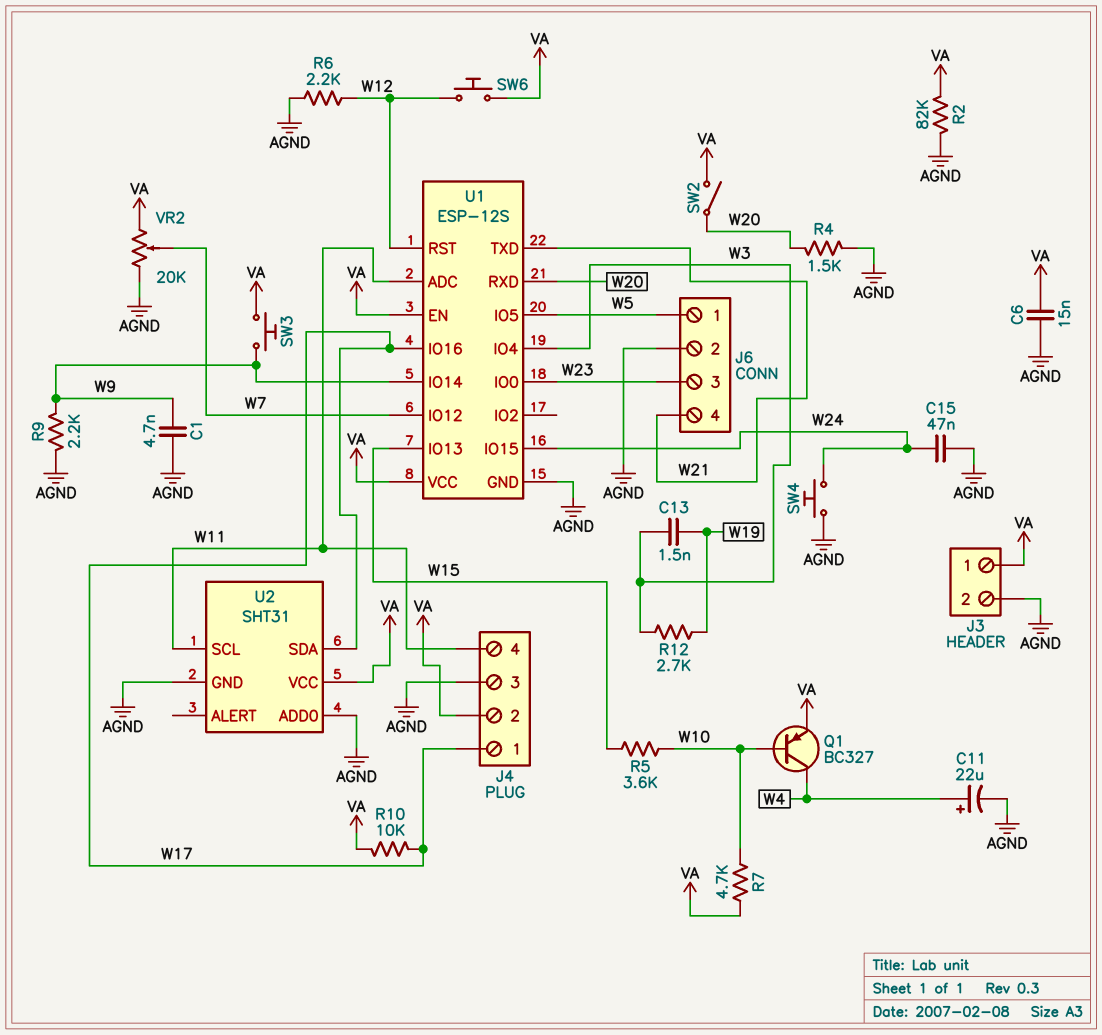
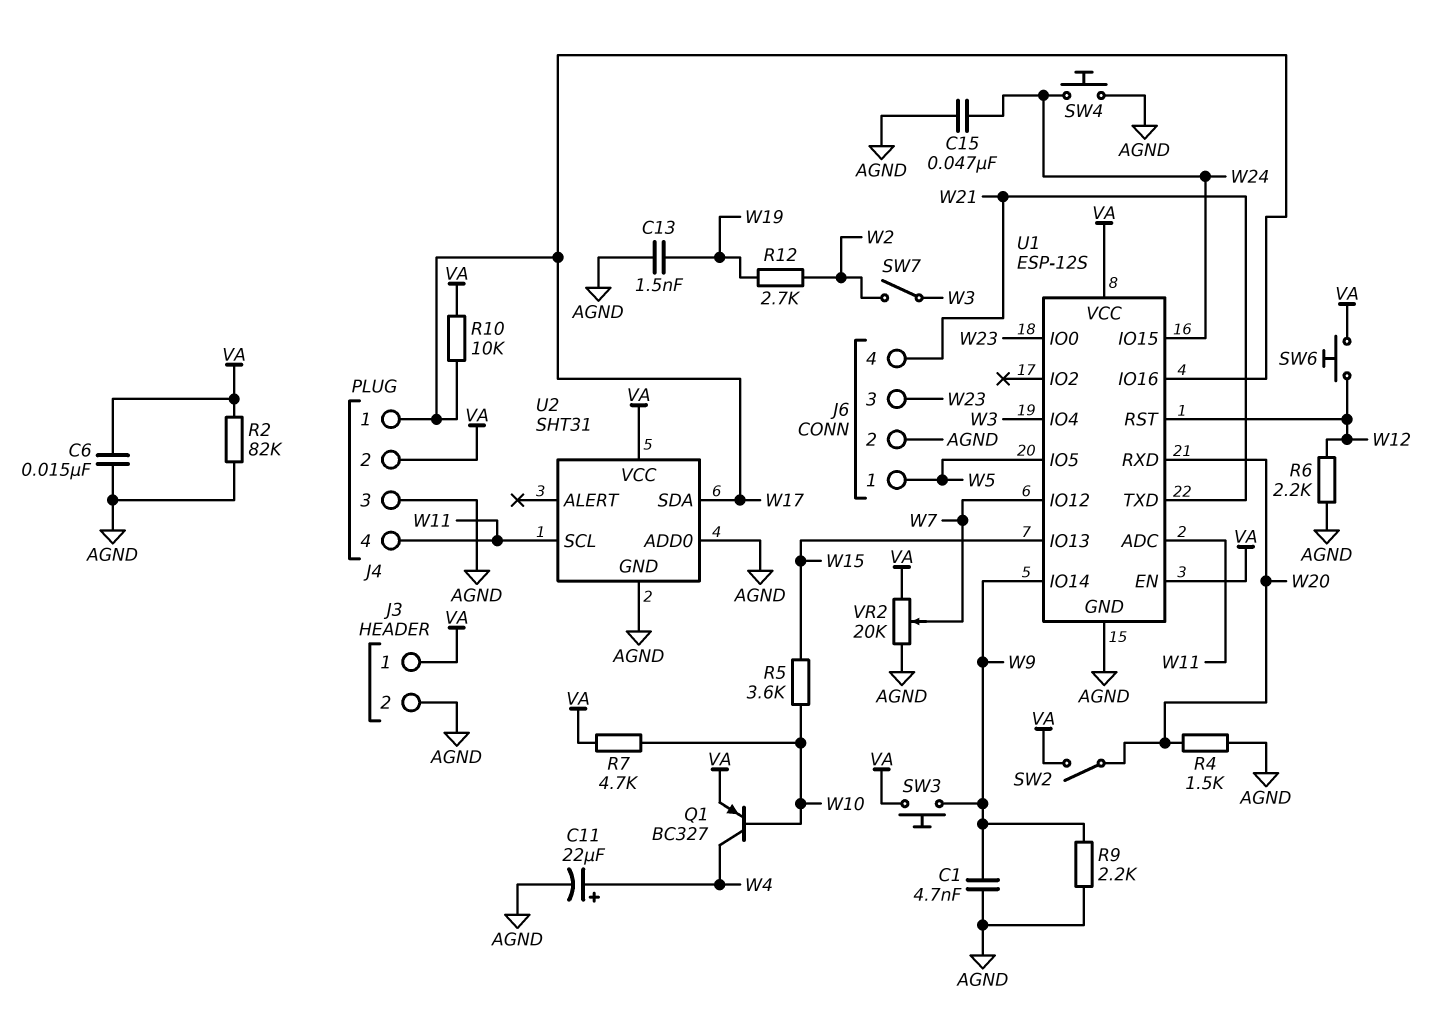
C13: 1.5nF (W3, W19) -> 1.5nF (AGND, W19)
R12: 2.7k (W3, W19) -> 2.7k (W2, W19)
SW7: none -> switch (W2, W3)

